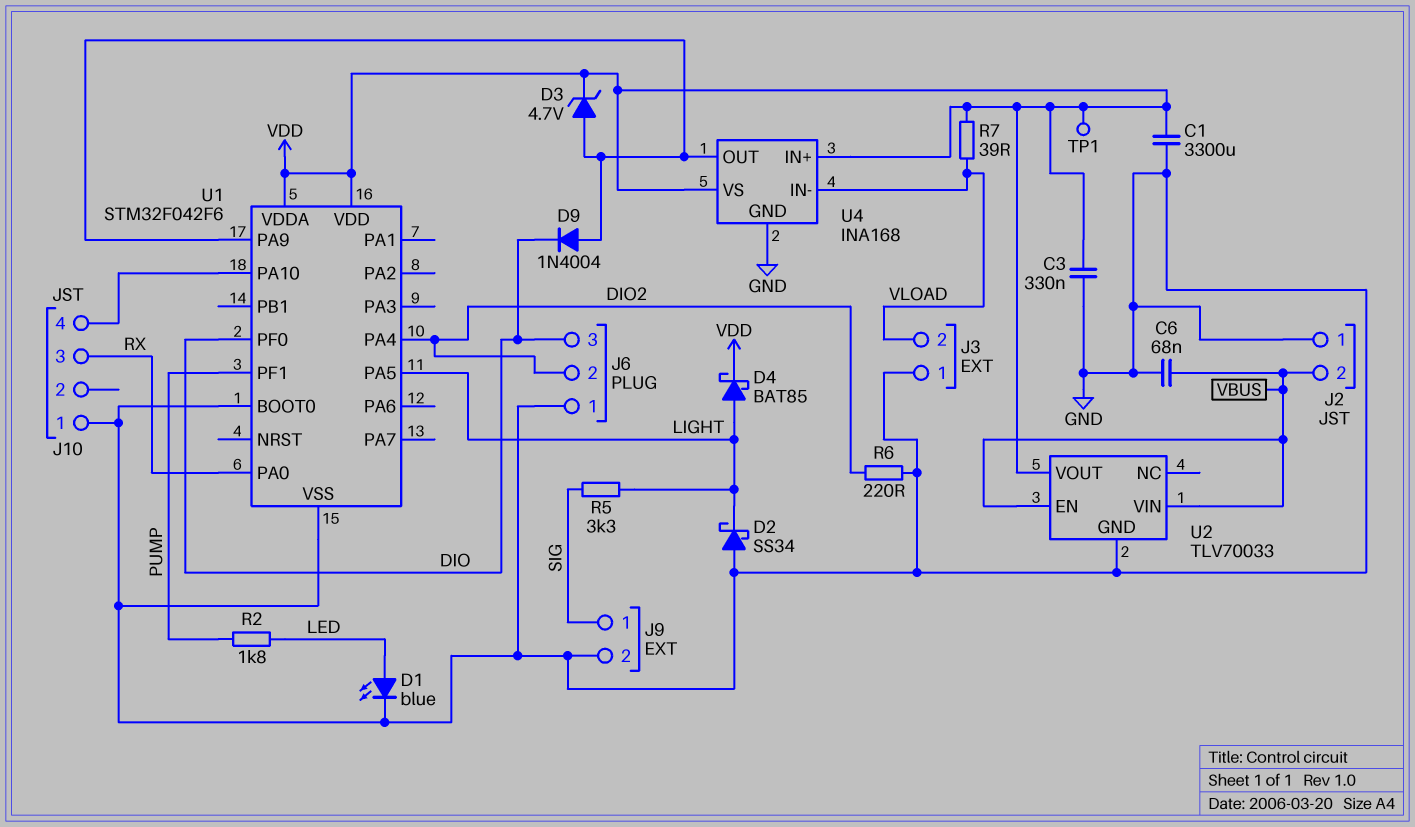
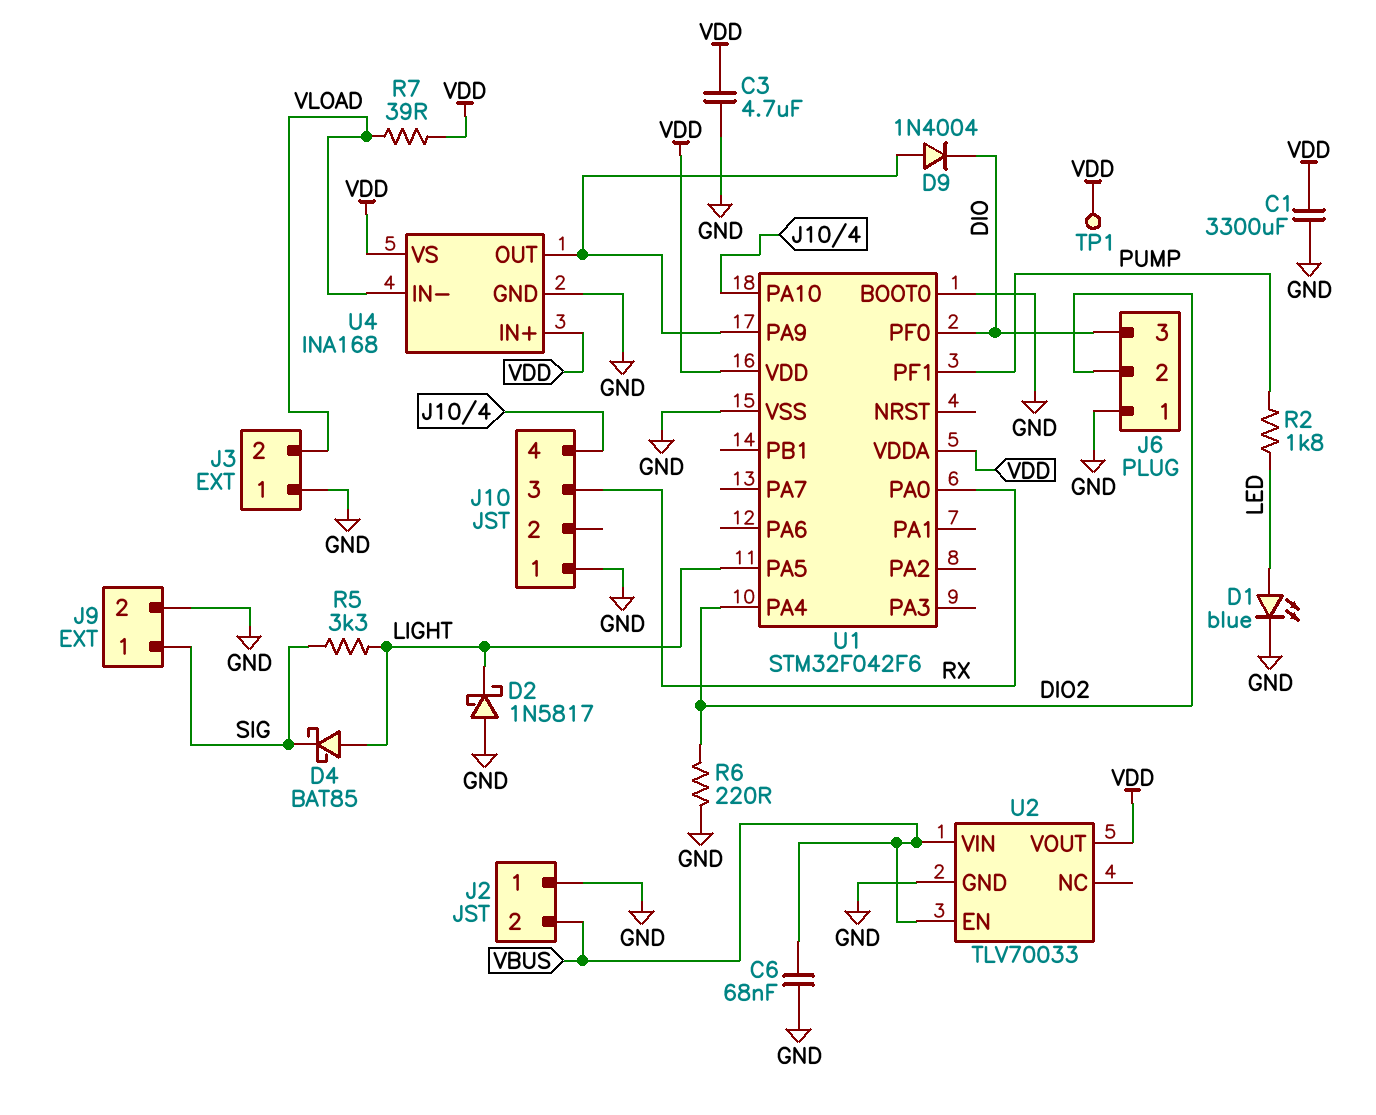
C3: 330nF (GND, VDD) -> 4.7uF (GND, VDD)
D2: schottky SS34 (A GND, K LIGHT) -> schottky 1N5817 (A GND, K LIGHT)
D3: zener 4.7V (A U1/PA9, K VDD) -> none
D4: schottky BAT85 (A LIGHT, K VDD) -> schottky BAT85 (A LIGHT, K SIG)

